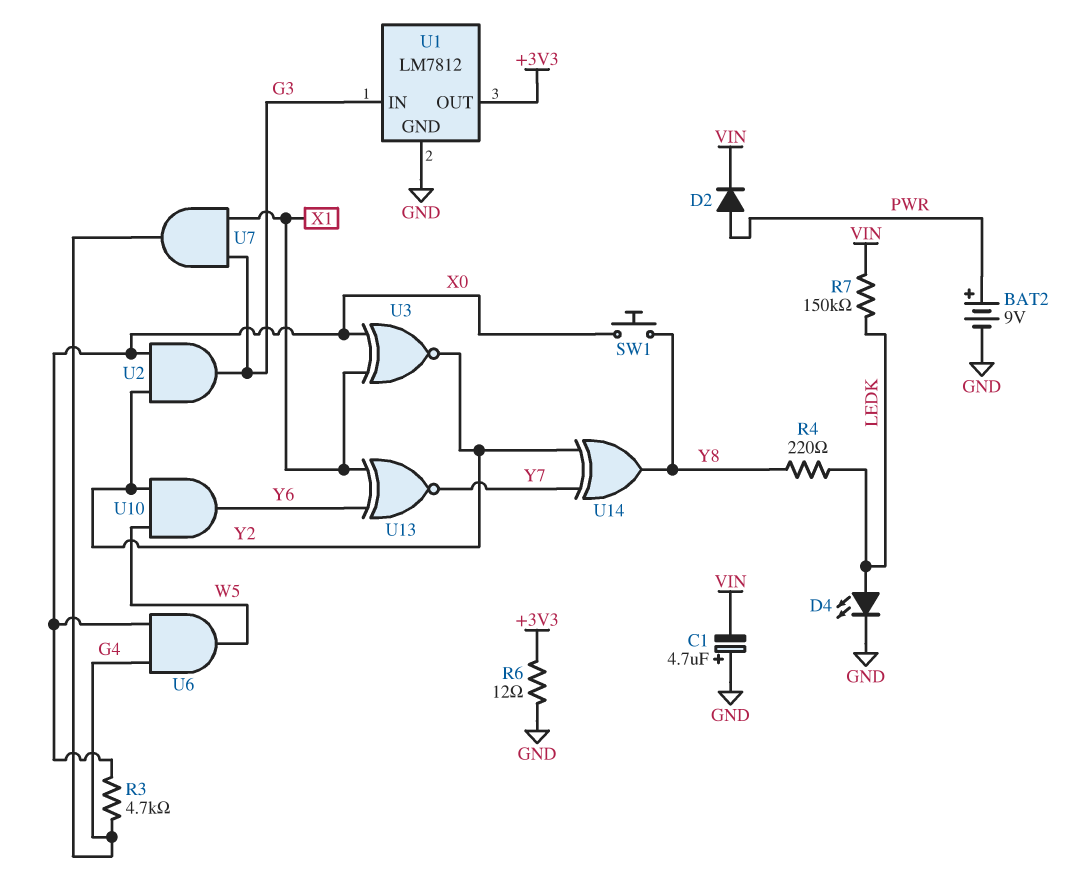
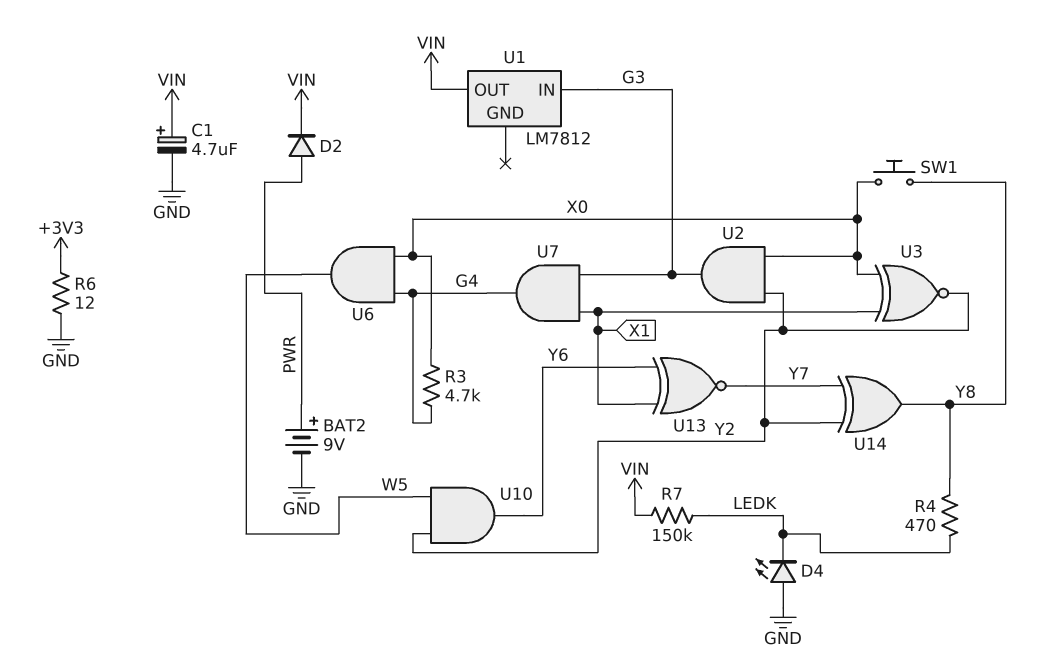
C1: 4.7uF (plus GND, minus VIN) -> 4.7uF (plus VIN, minus GND)
D4: LED (A LEDK, K GND) -> LED (A GND, K LEDK)
R4: 220 (LEDK, Y8) -> 470 (LEDK, Y8)
U1 pin GND: GND -> none
U1 pin OUT: +3V3 -> VIN

